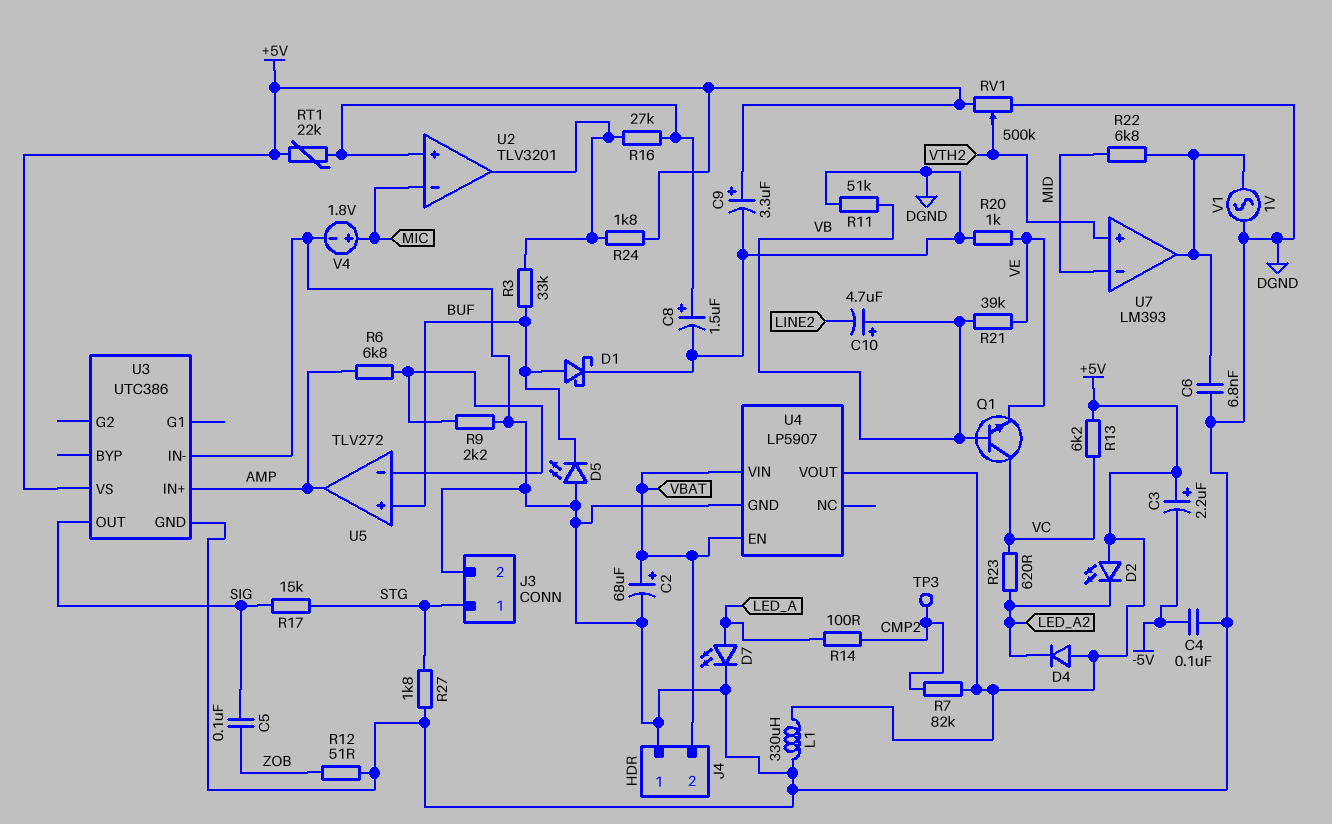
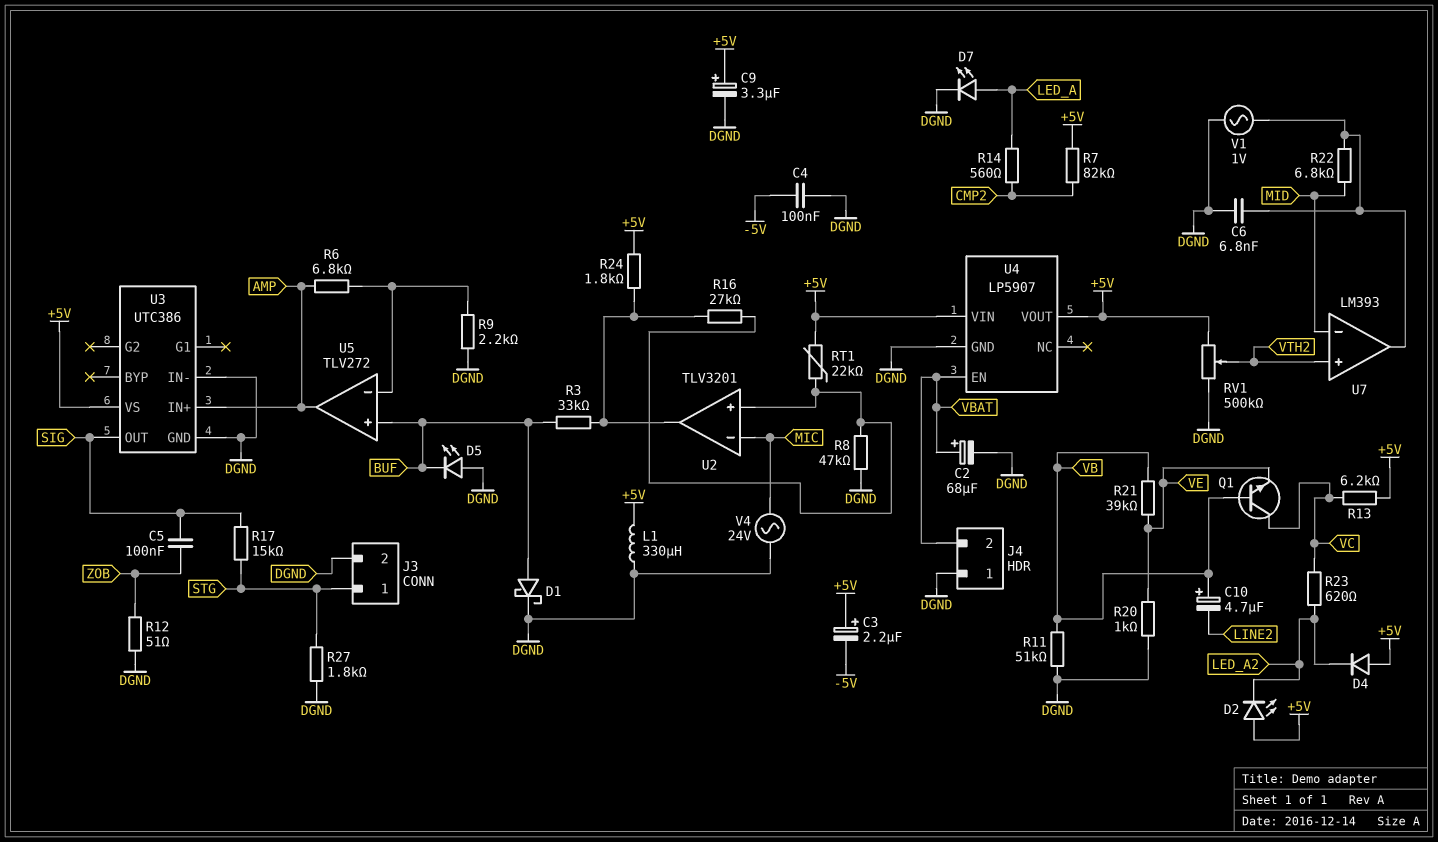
C8: 1.5uF (plus U2/in+, minus DGND) -> none
R8: none -> 47k (DGND, U2/in+)
R14: 100 (CMP2, LED_A) -> 560 (CMP2, LED_A)
TP3: test point (CMP2) -> none
U4 pin VIN: VBAT -> +5V
V4: 1.8V (plus MIC, minus DGND) -> AC 24V (DGND, MIC)

